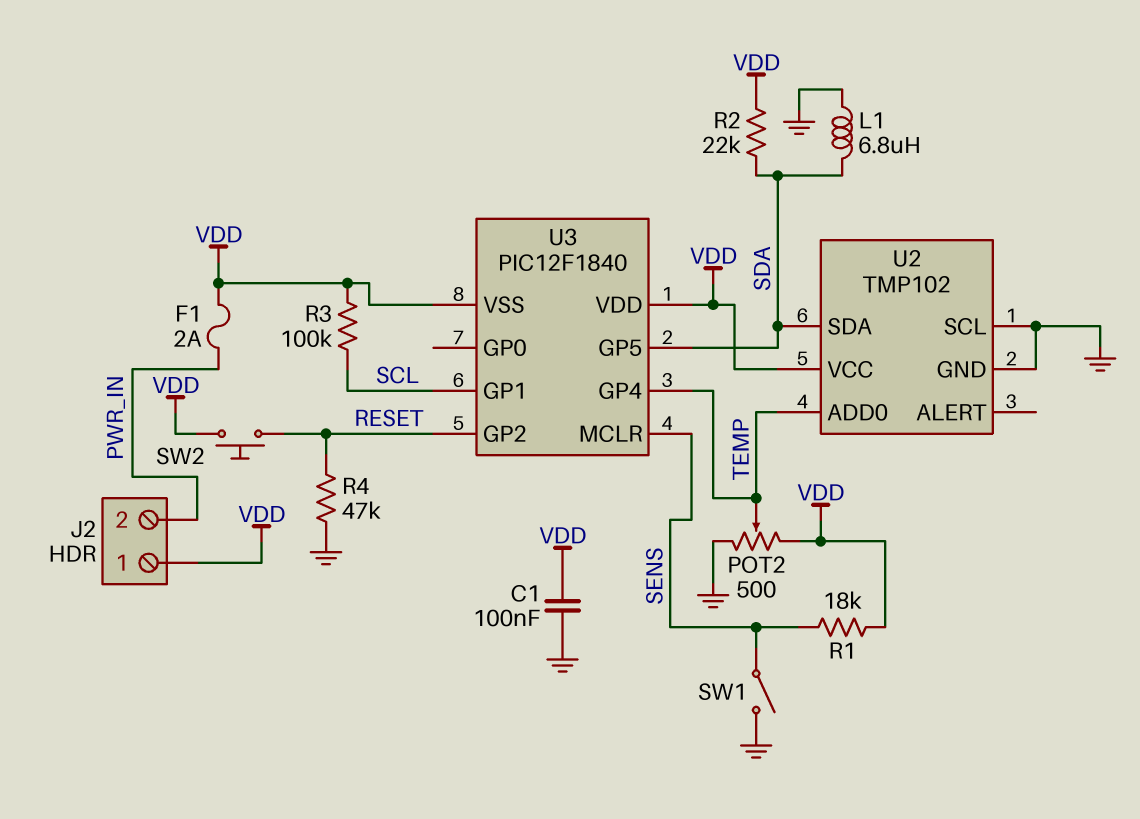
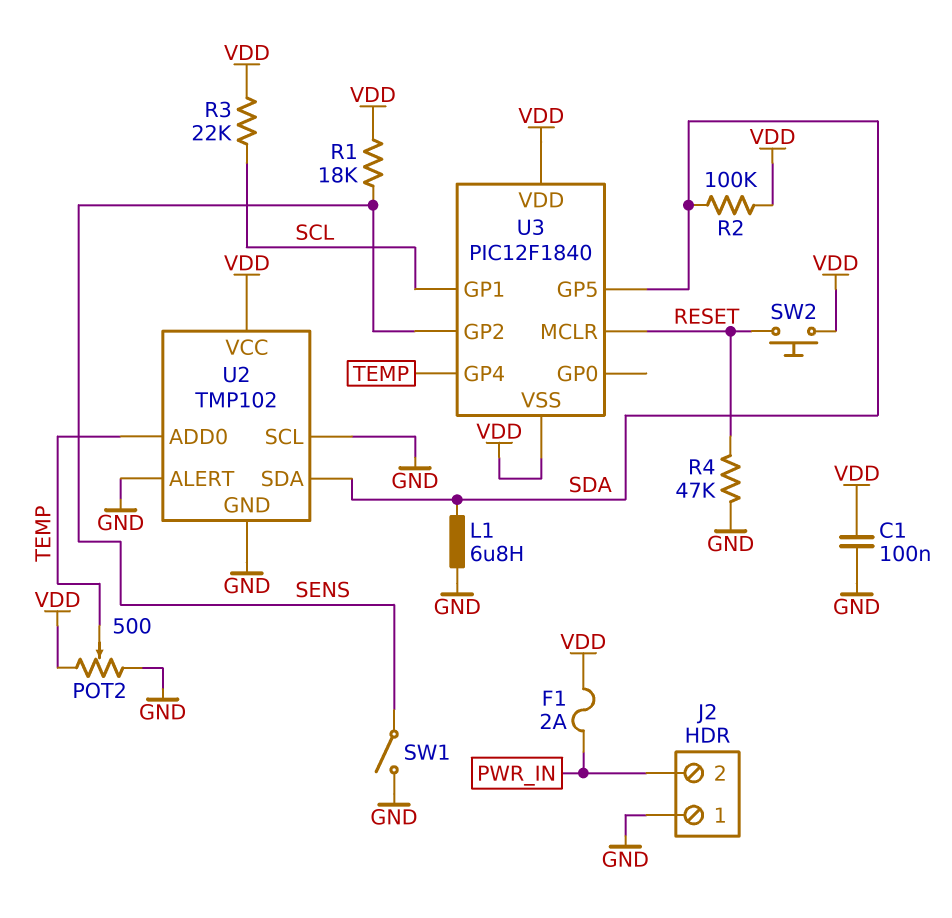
J2 pin 1: VDD -> GND
R2: 22k (SDA, VDD) -> 100k (SDA, VDD)
R3: 100k (SCL, VDD) -> 22k (SCL, VDD)
U2 pin ALERT: none -> GND
U3 pin GP2: RESET -> SENS
U3 pin MCLR: SENS -> RESET

